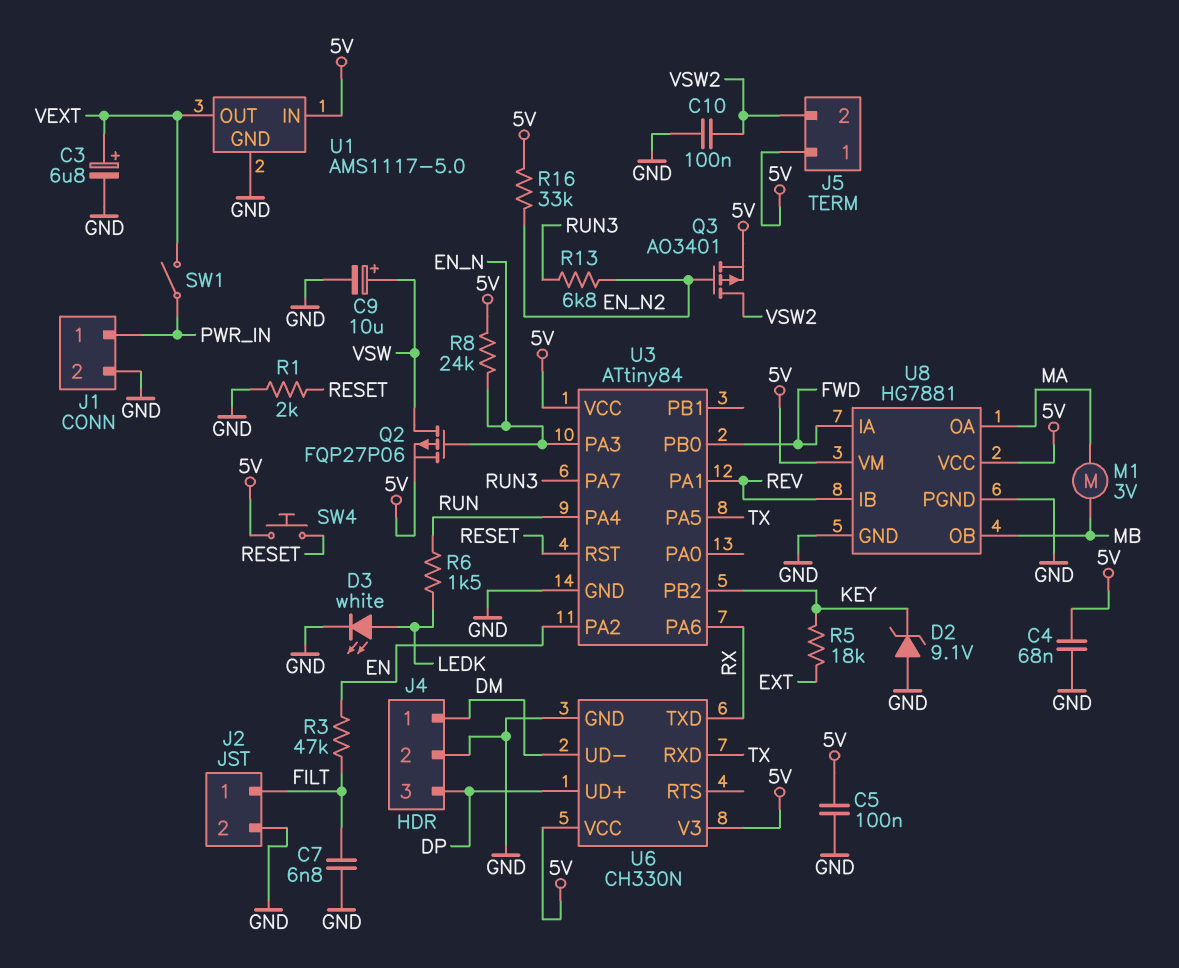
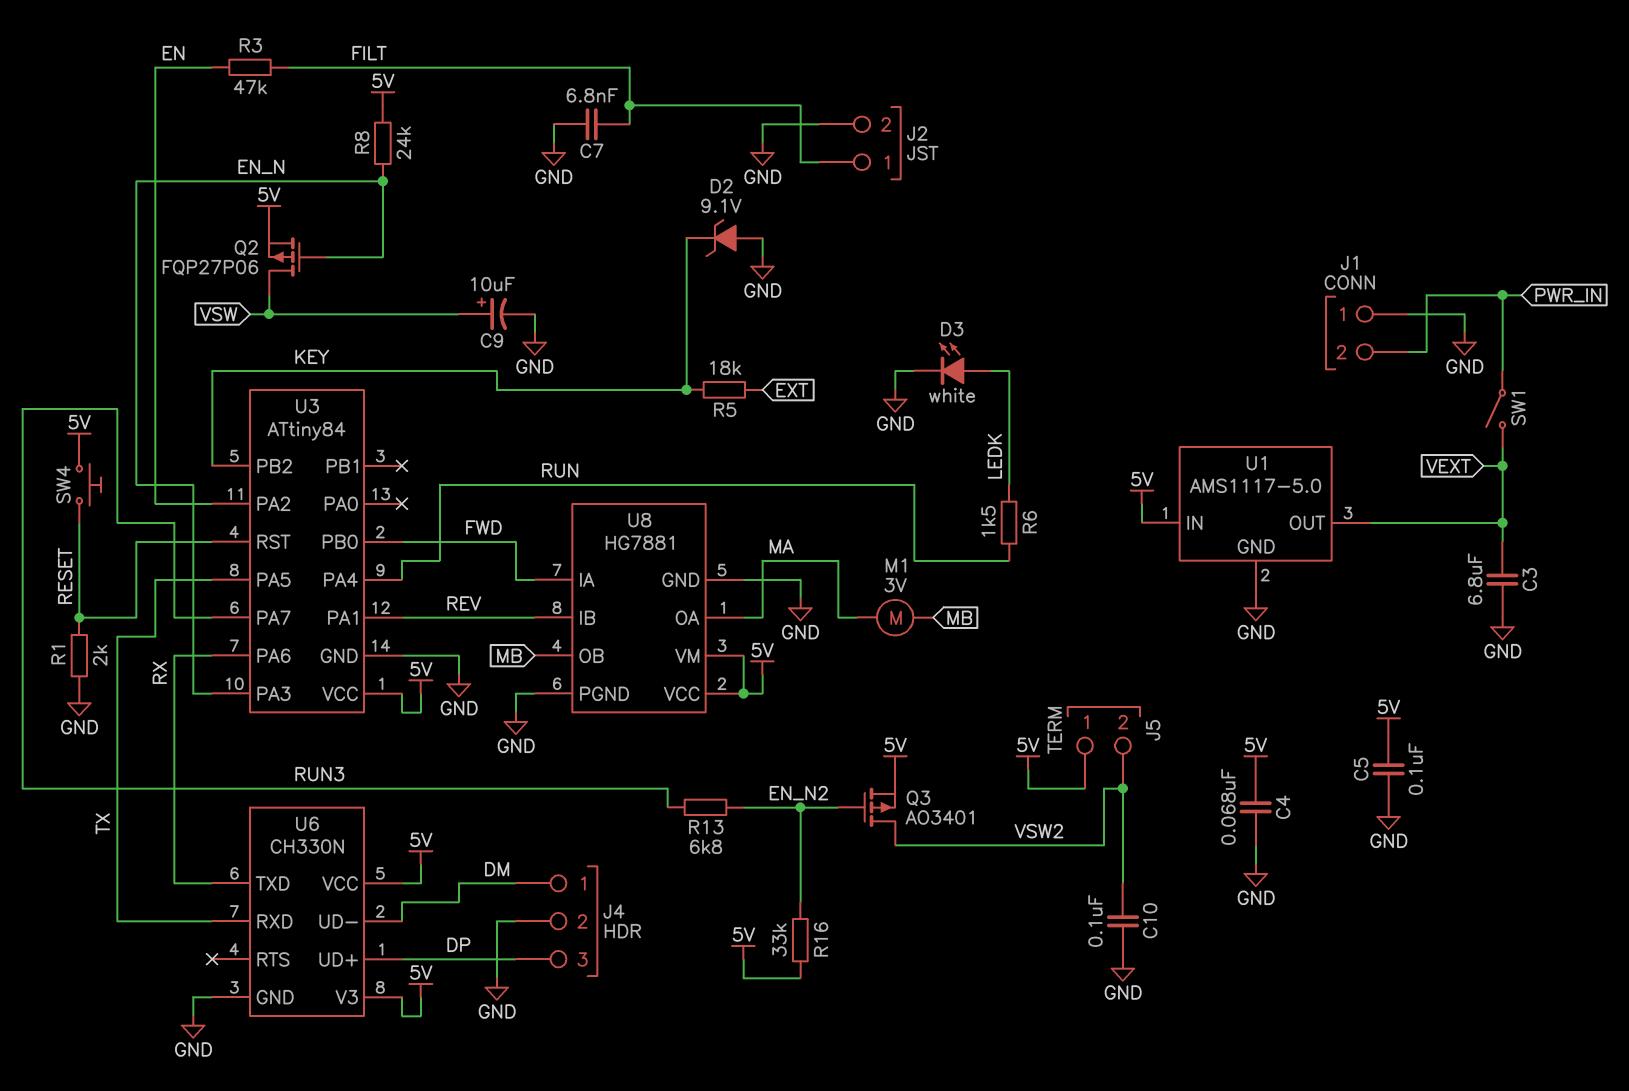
C3: 6.8uF (plus VEXT, minus GND) -> 6.8uF (GND, VEXT)
J1 pin 1: PWR_IN -> GND
J1 pin 2: GND -> PWR_IN

